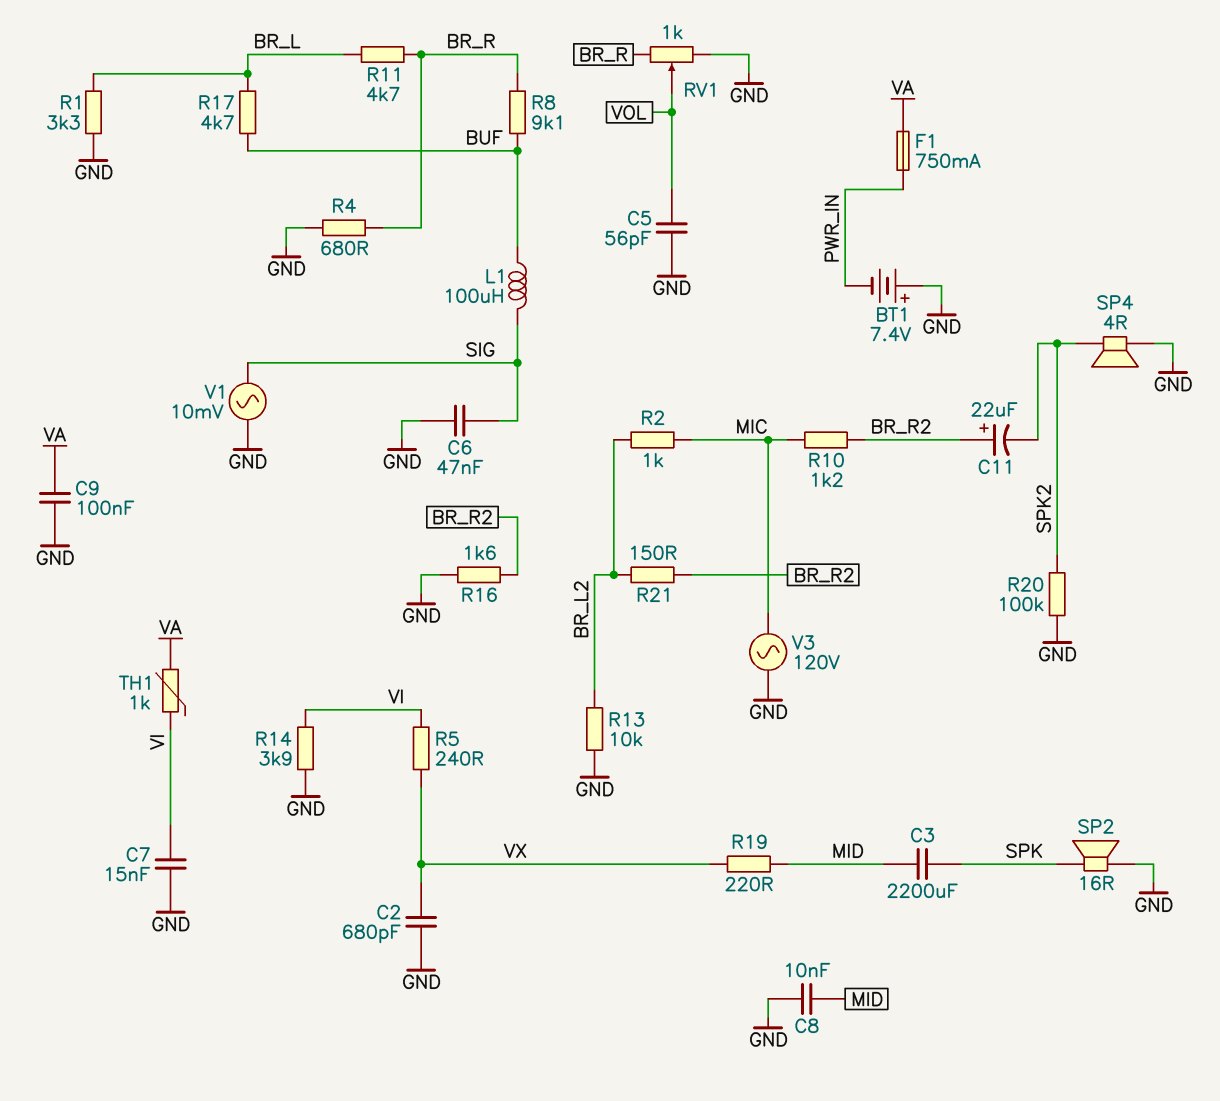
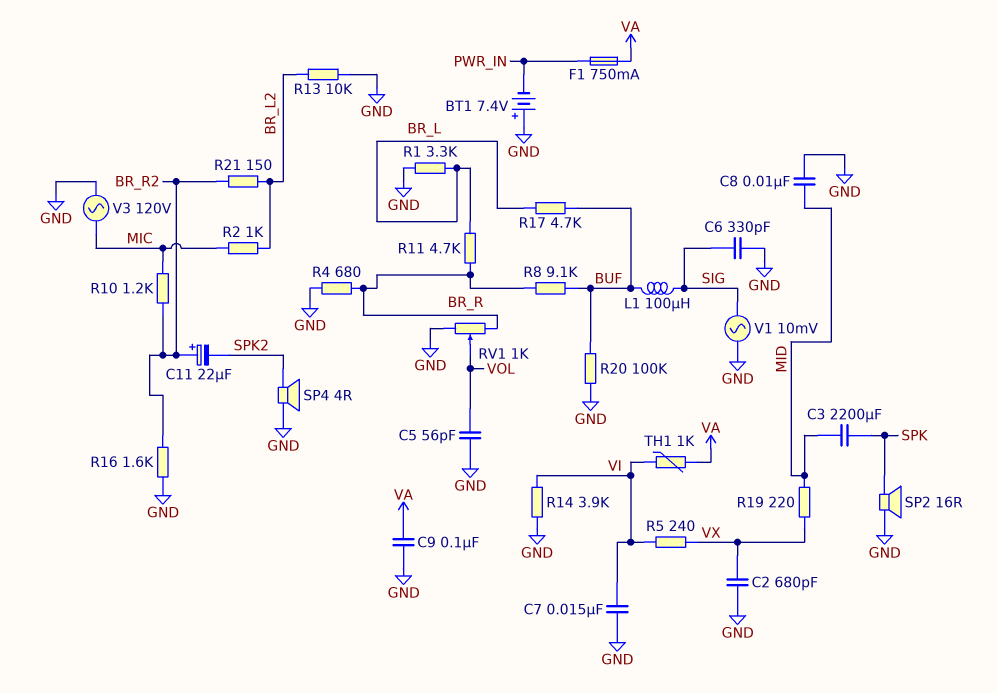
C6: 47nF (GND, SIG) -> 330pF (GND, SIG)
R20: 100k (GND, SPK2) -> 100k (BUF, GND)

